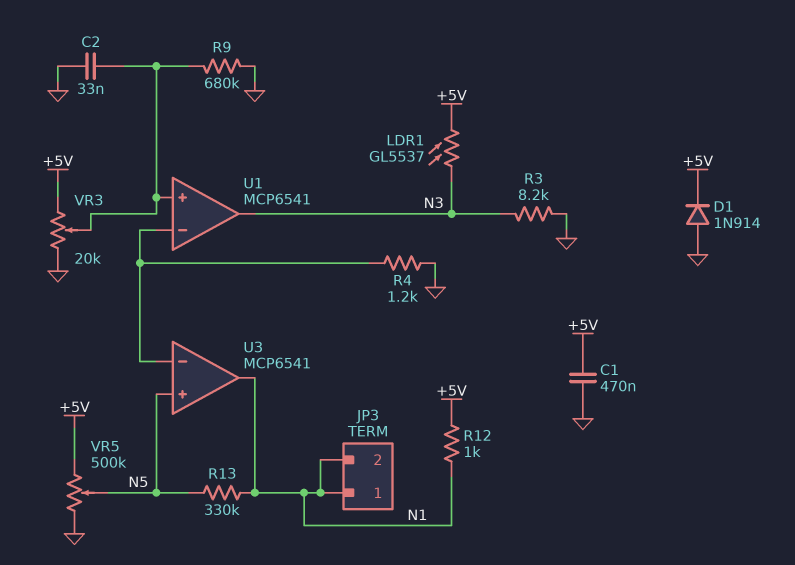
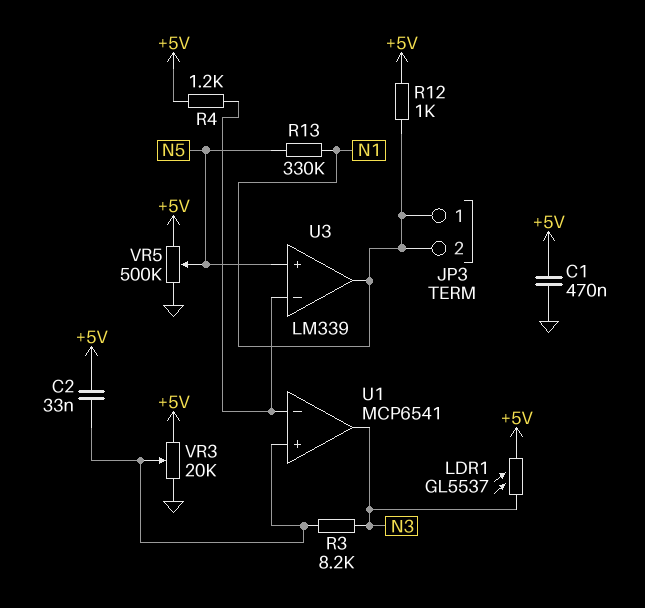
C2: 33nF (GND, U1/in+) -> 33nF (+5V, U1/in+)
D1: diode 1N914 (A GND, K +5V) -> none
R3: 8.2k (GND, N3) -> 8.2k (N3, U1/in+)
R4: 1.2k (GND, U1/in-) -> 1.2k (+5V, U1/in-)
R9: 680k (GND, U1/in+) -> none
U3: MCP6541 -> LM339

